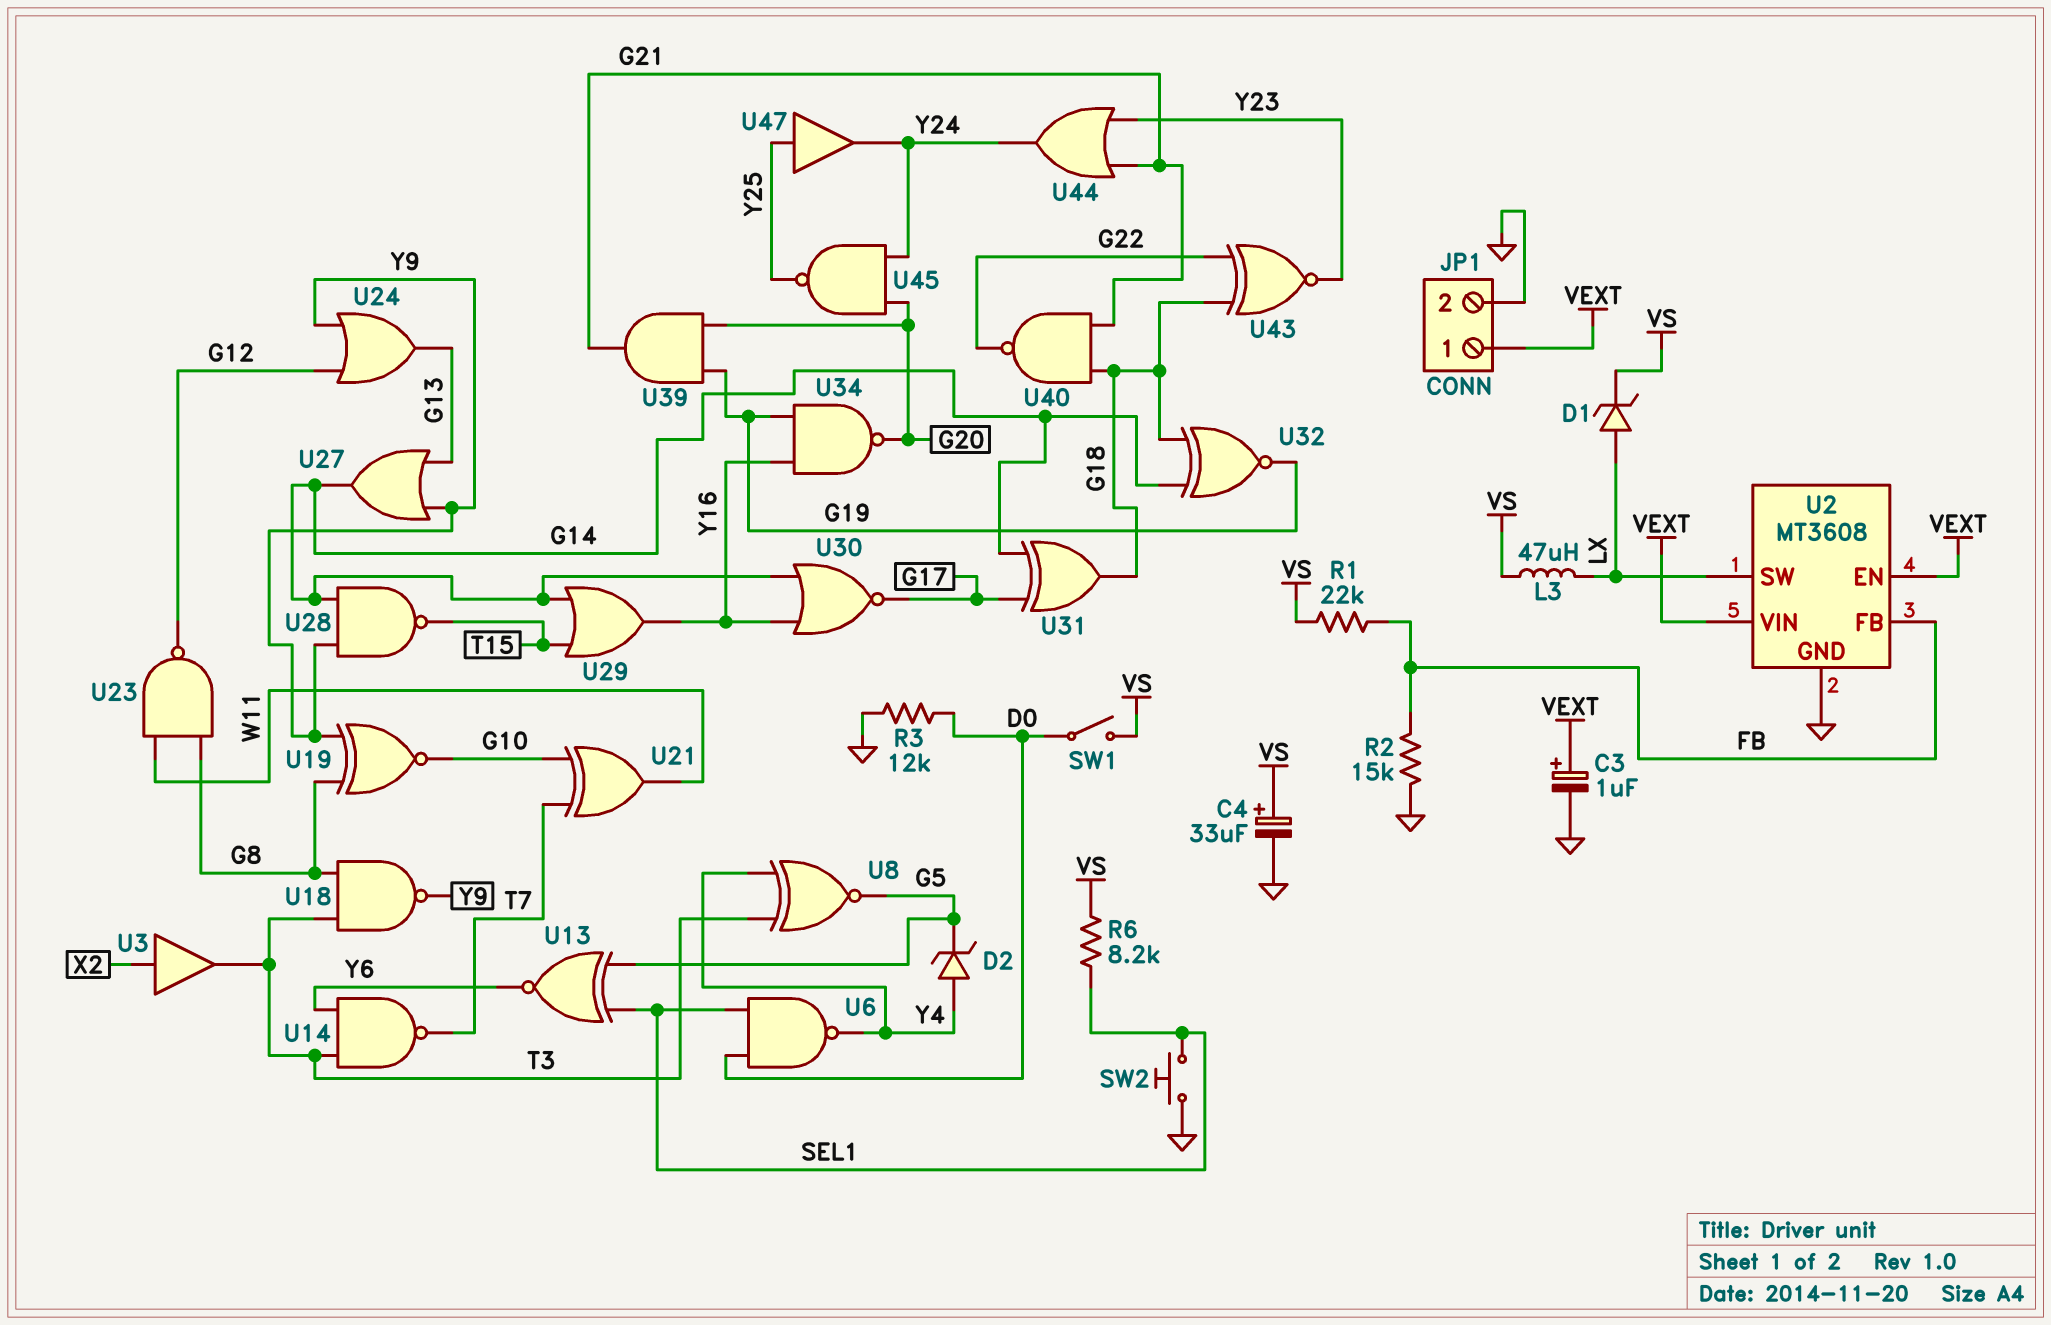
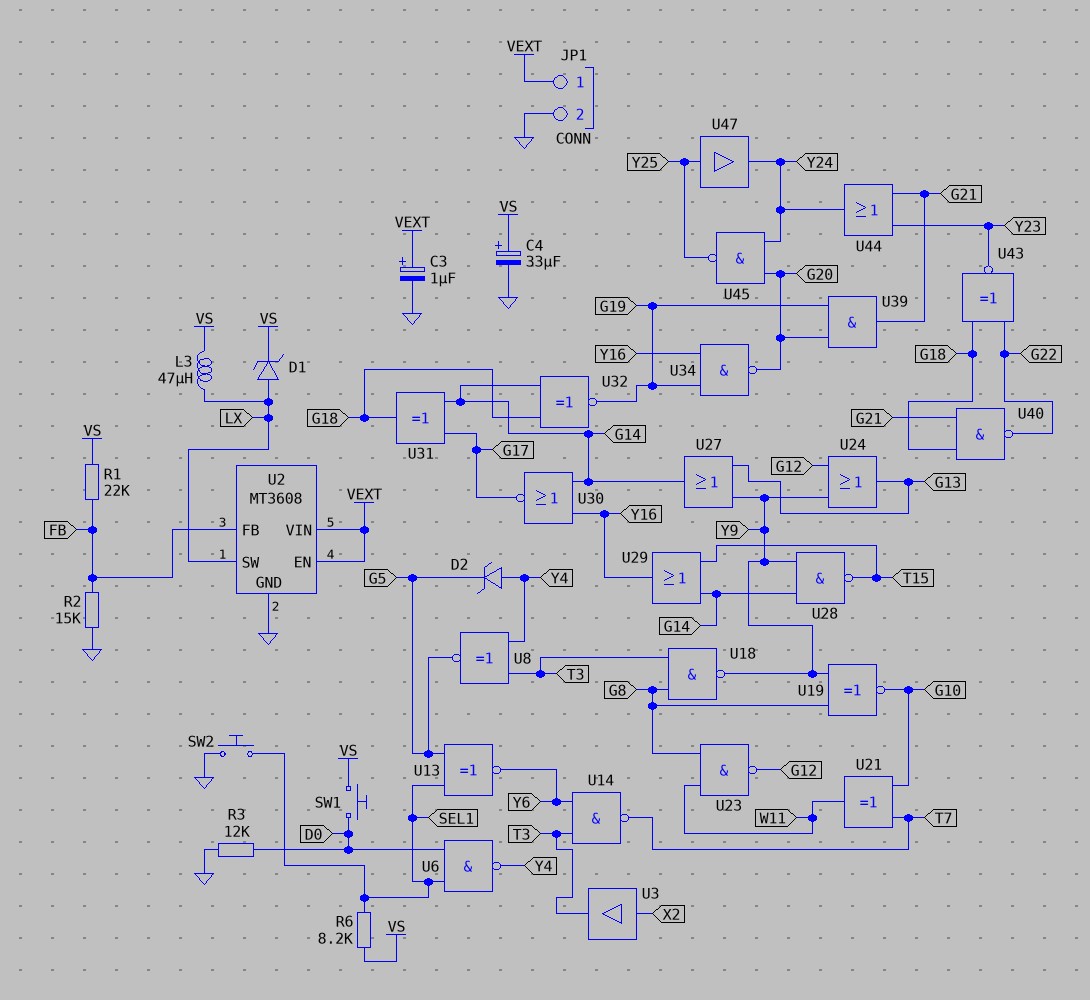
SW1: switch (D0, VS) -> button (D0, VS)

